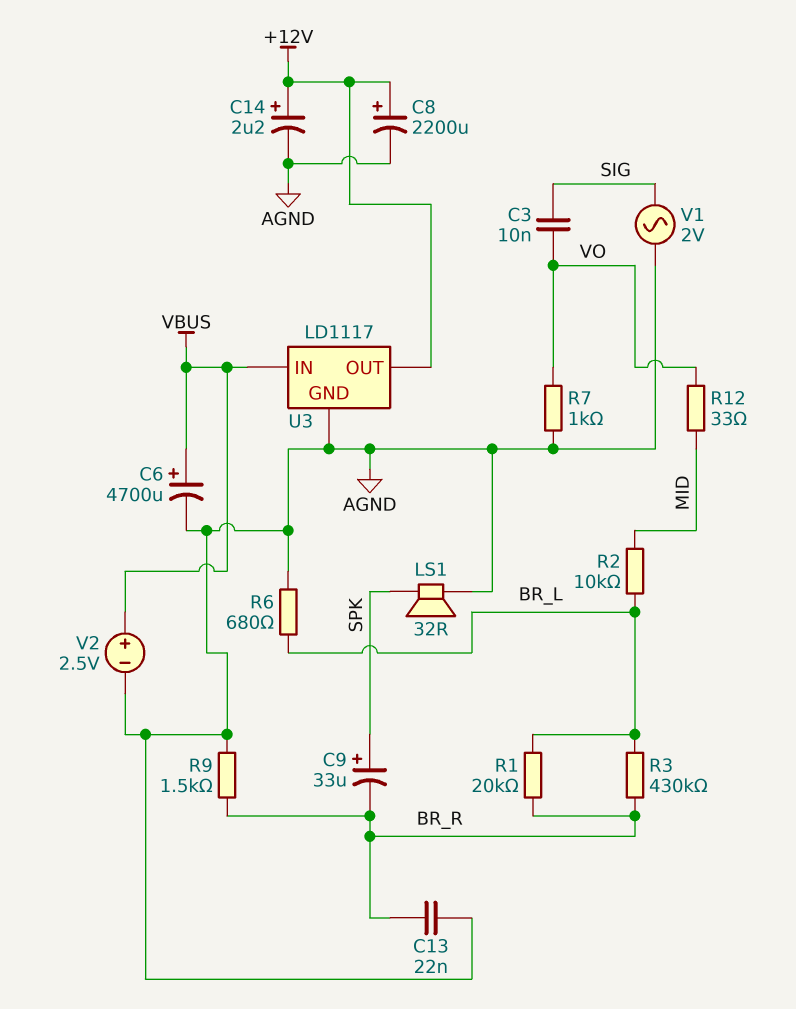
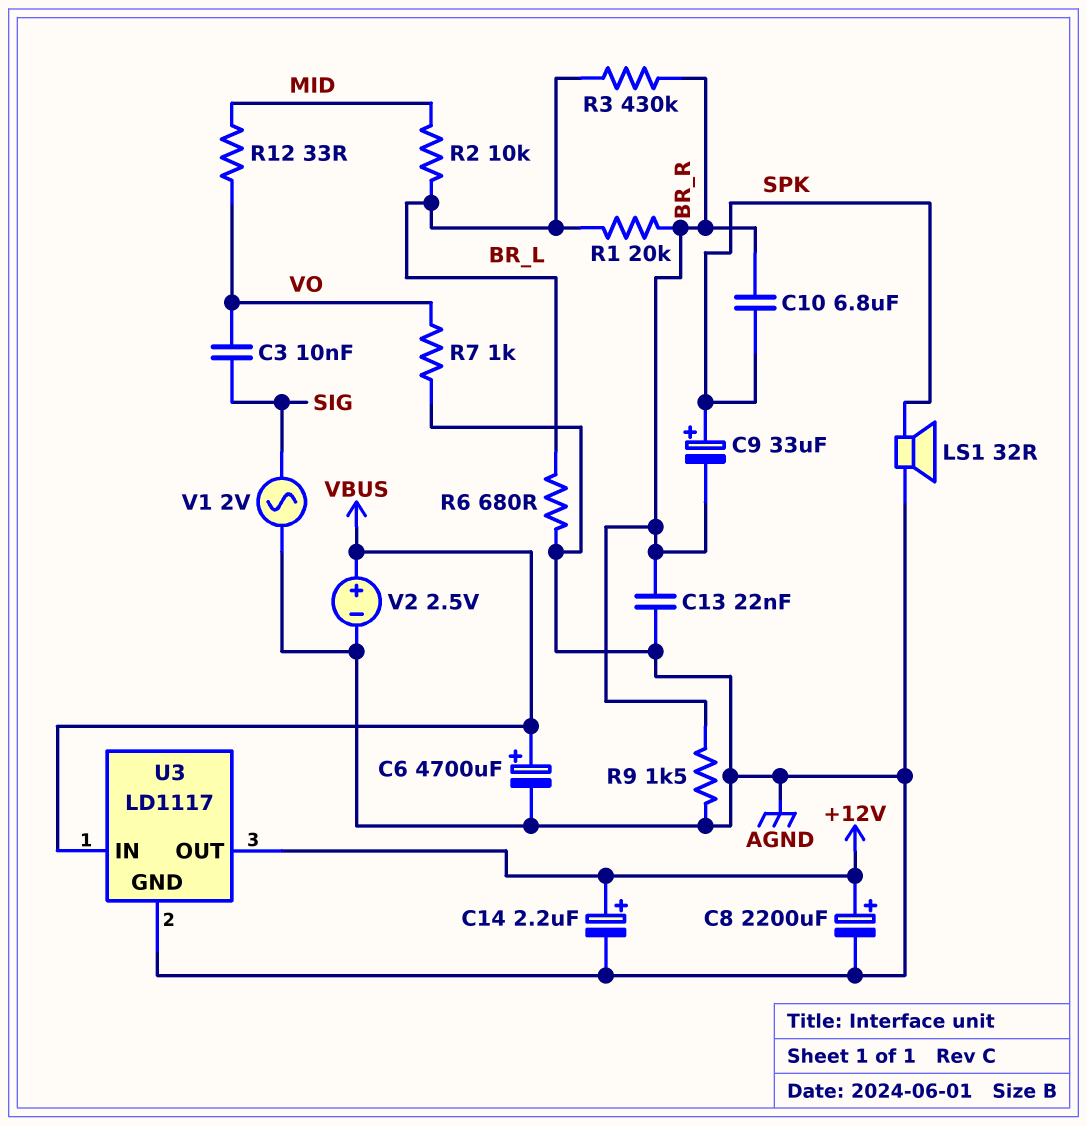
C10: none -> 6.8uF (BR_R, SPK)

